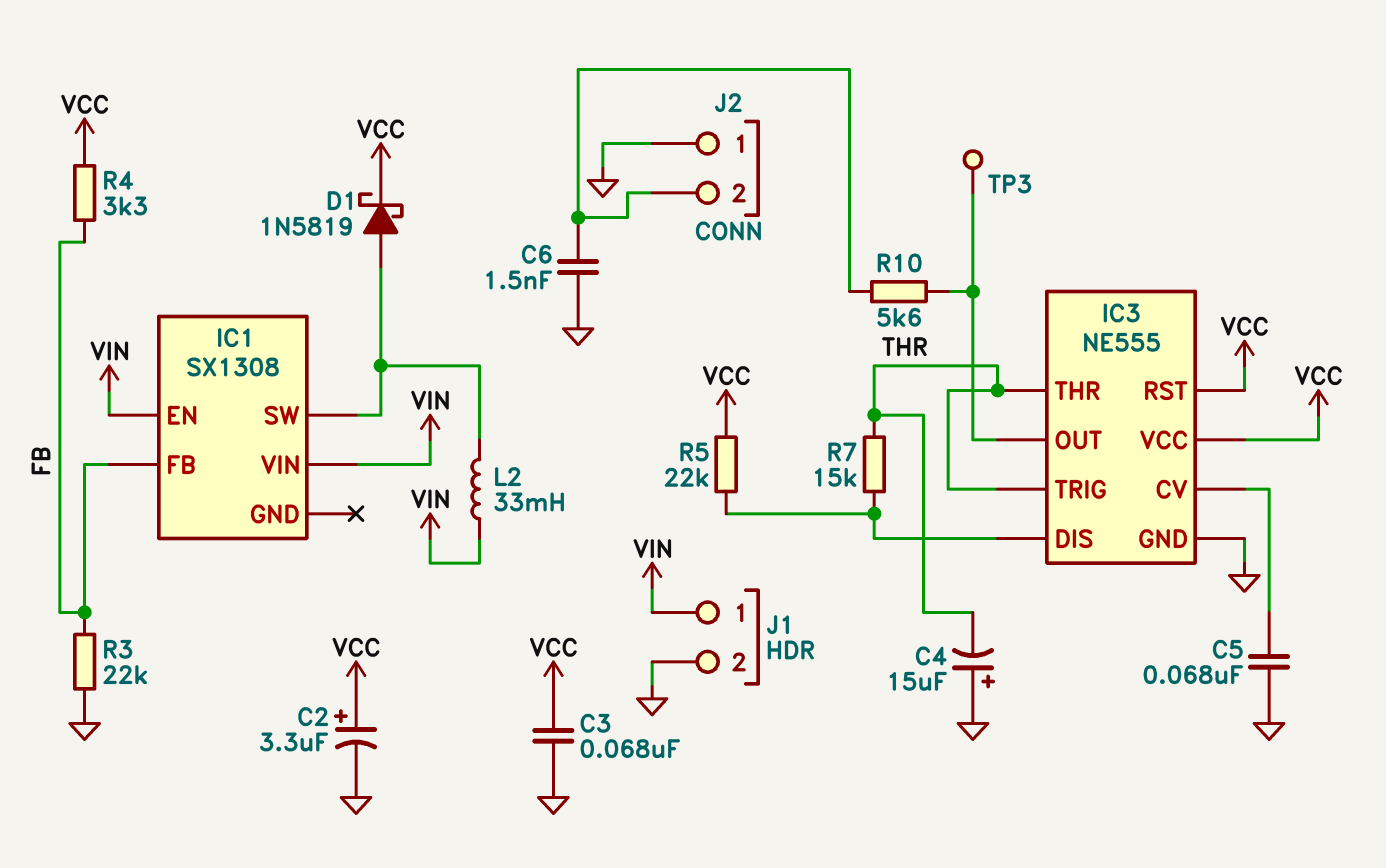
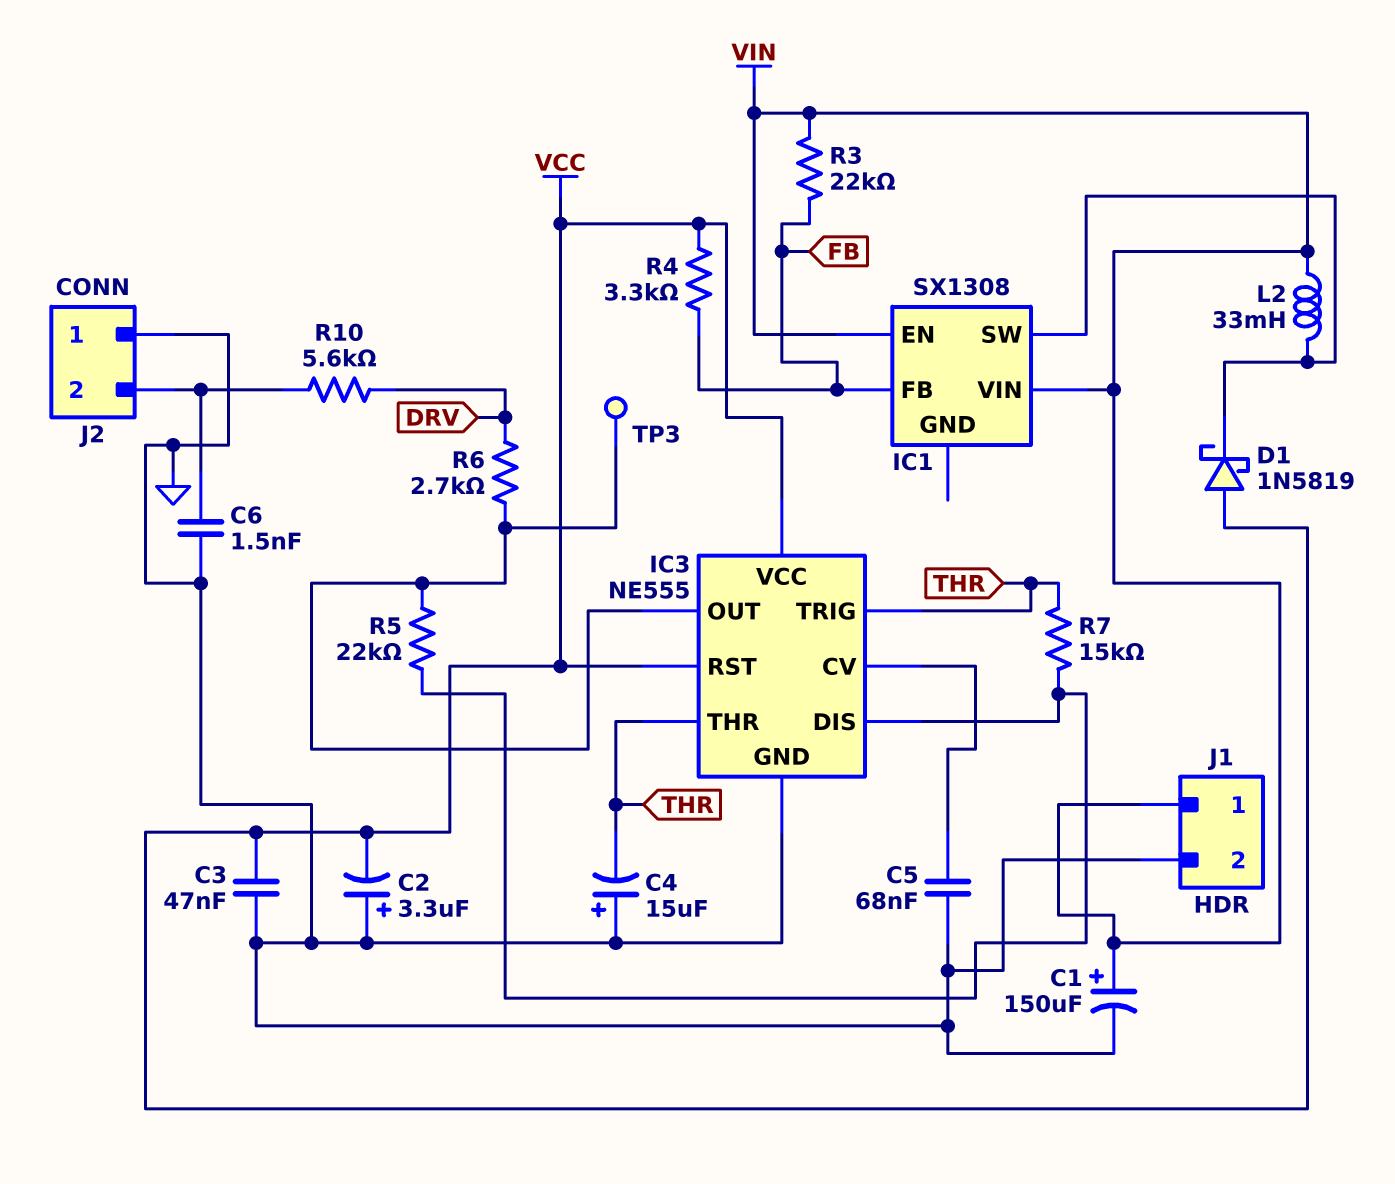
C1: none -> 150uF (plus VIN, minus GND)
C2: 3.3uF (plus VCC, minus GND) -> 3.3uF (plus GND, minus VCC)
C3: 68nF (GND, VCC) -> 47nF (GND, VCC)
D1: schottky 1N5819 (A IC1/SW, K VCC) -> schottky 1N5819 (A VCC, K IC1/SW)
R3: 22k (FB, GND) -> 22k (FB, VIN)
R5: 22k (IC3/DIS, VCC) -> 22k (IC3/DIS, IC3/OUT)
R6: none -> 2.7k (DRV, IC3/OUT)
R10: 5.6k (IC3/OUT, J2/2) -> 5.6k (DRV, J2/2)

